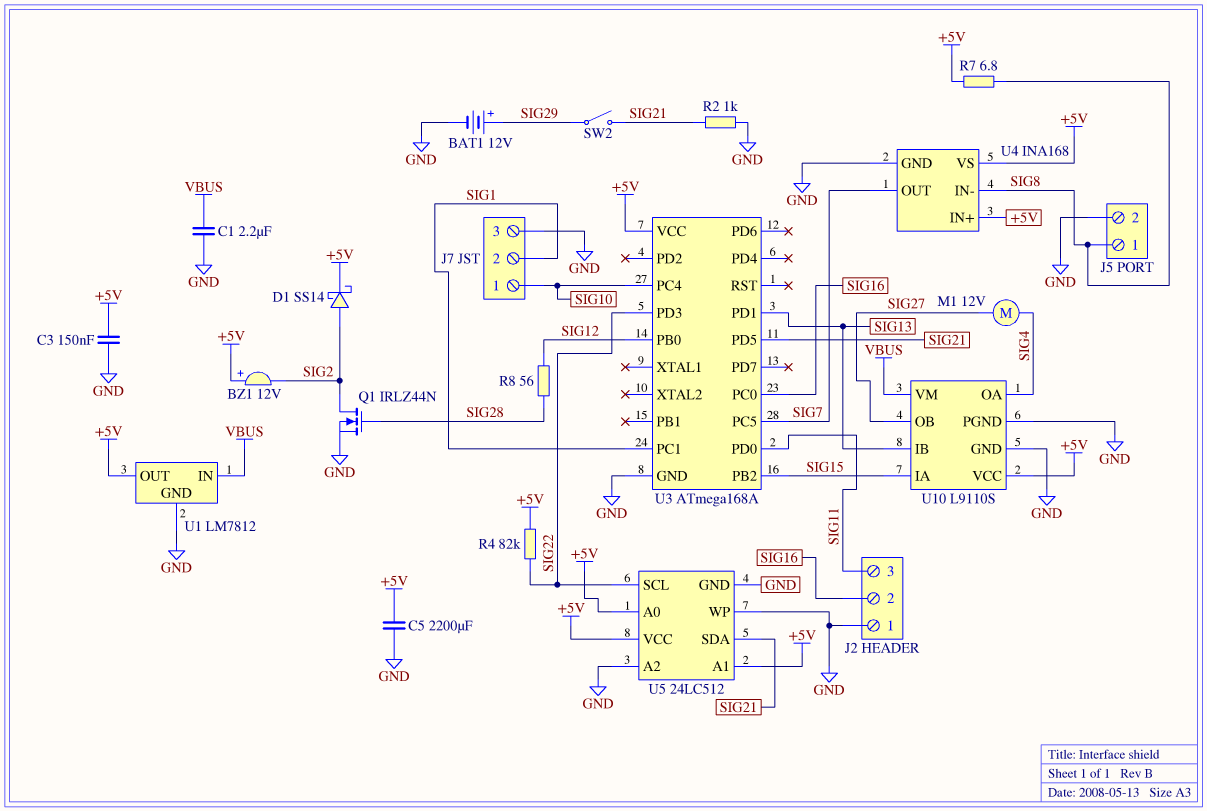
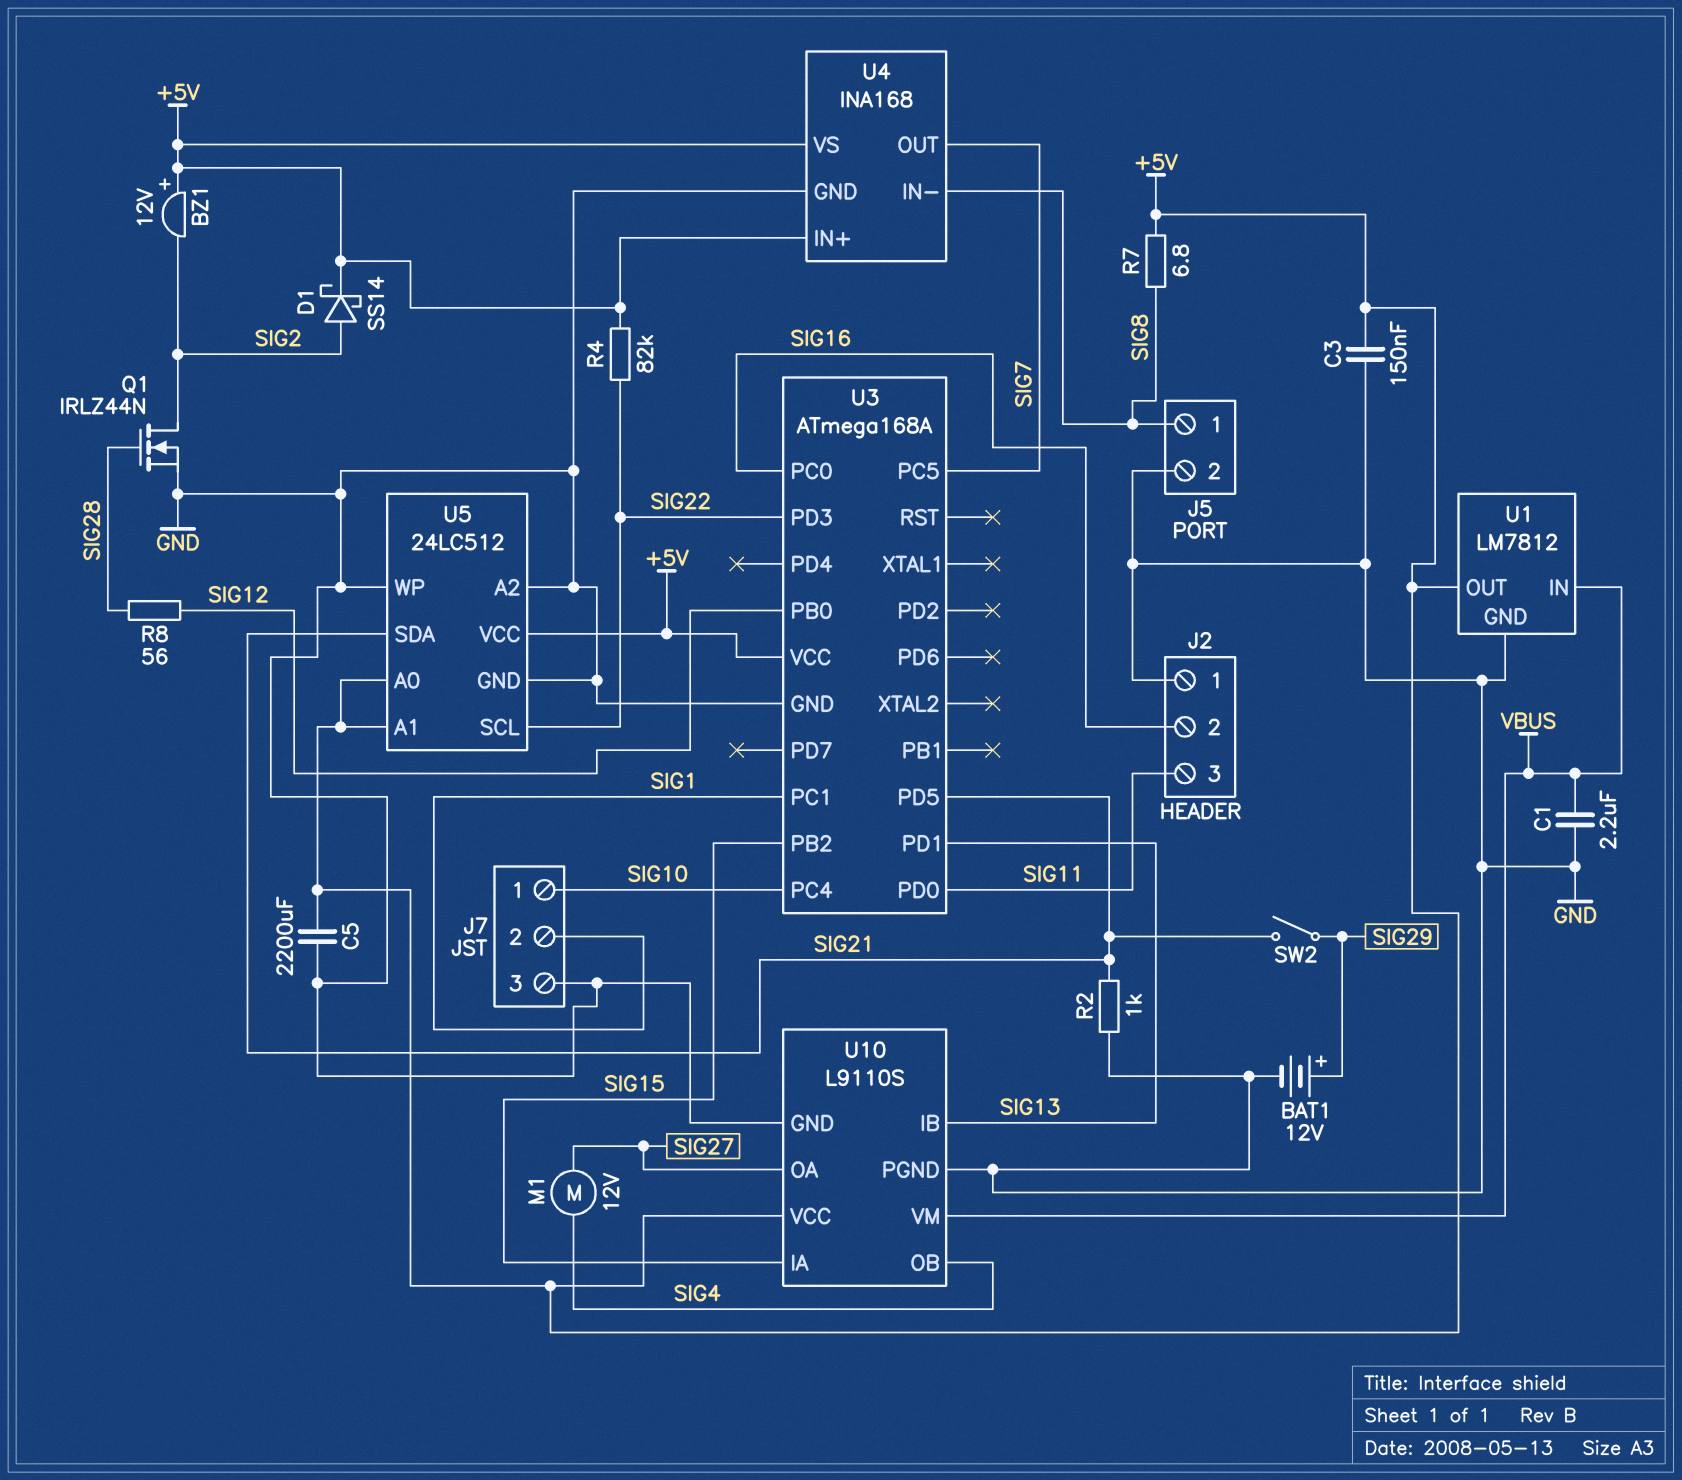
U10 pin OA: SIG4 -> SIG27
U10 pin OB: SIG27 -> SIG4

